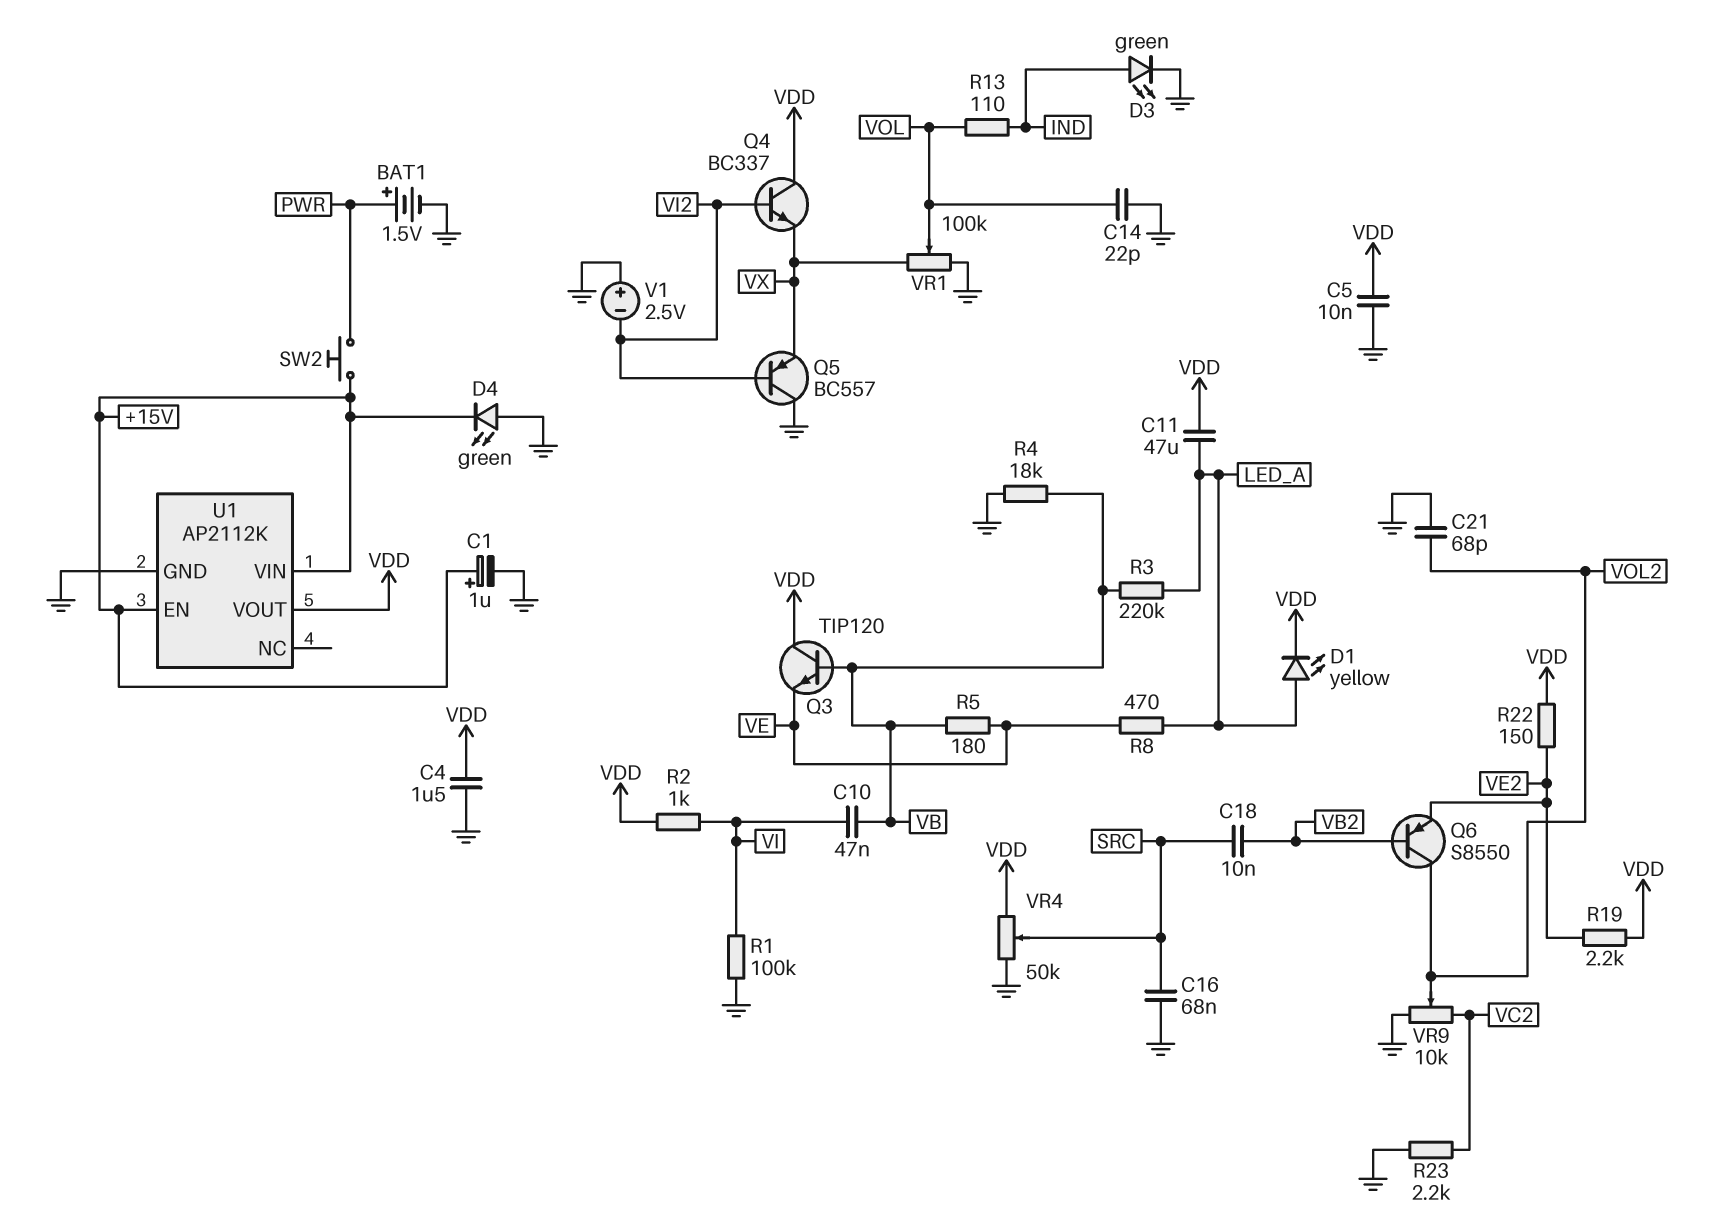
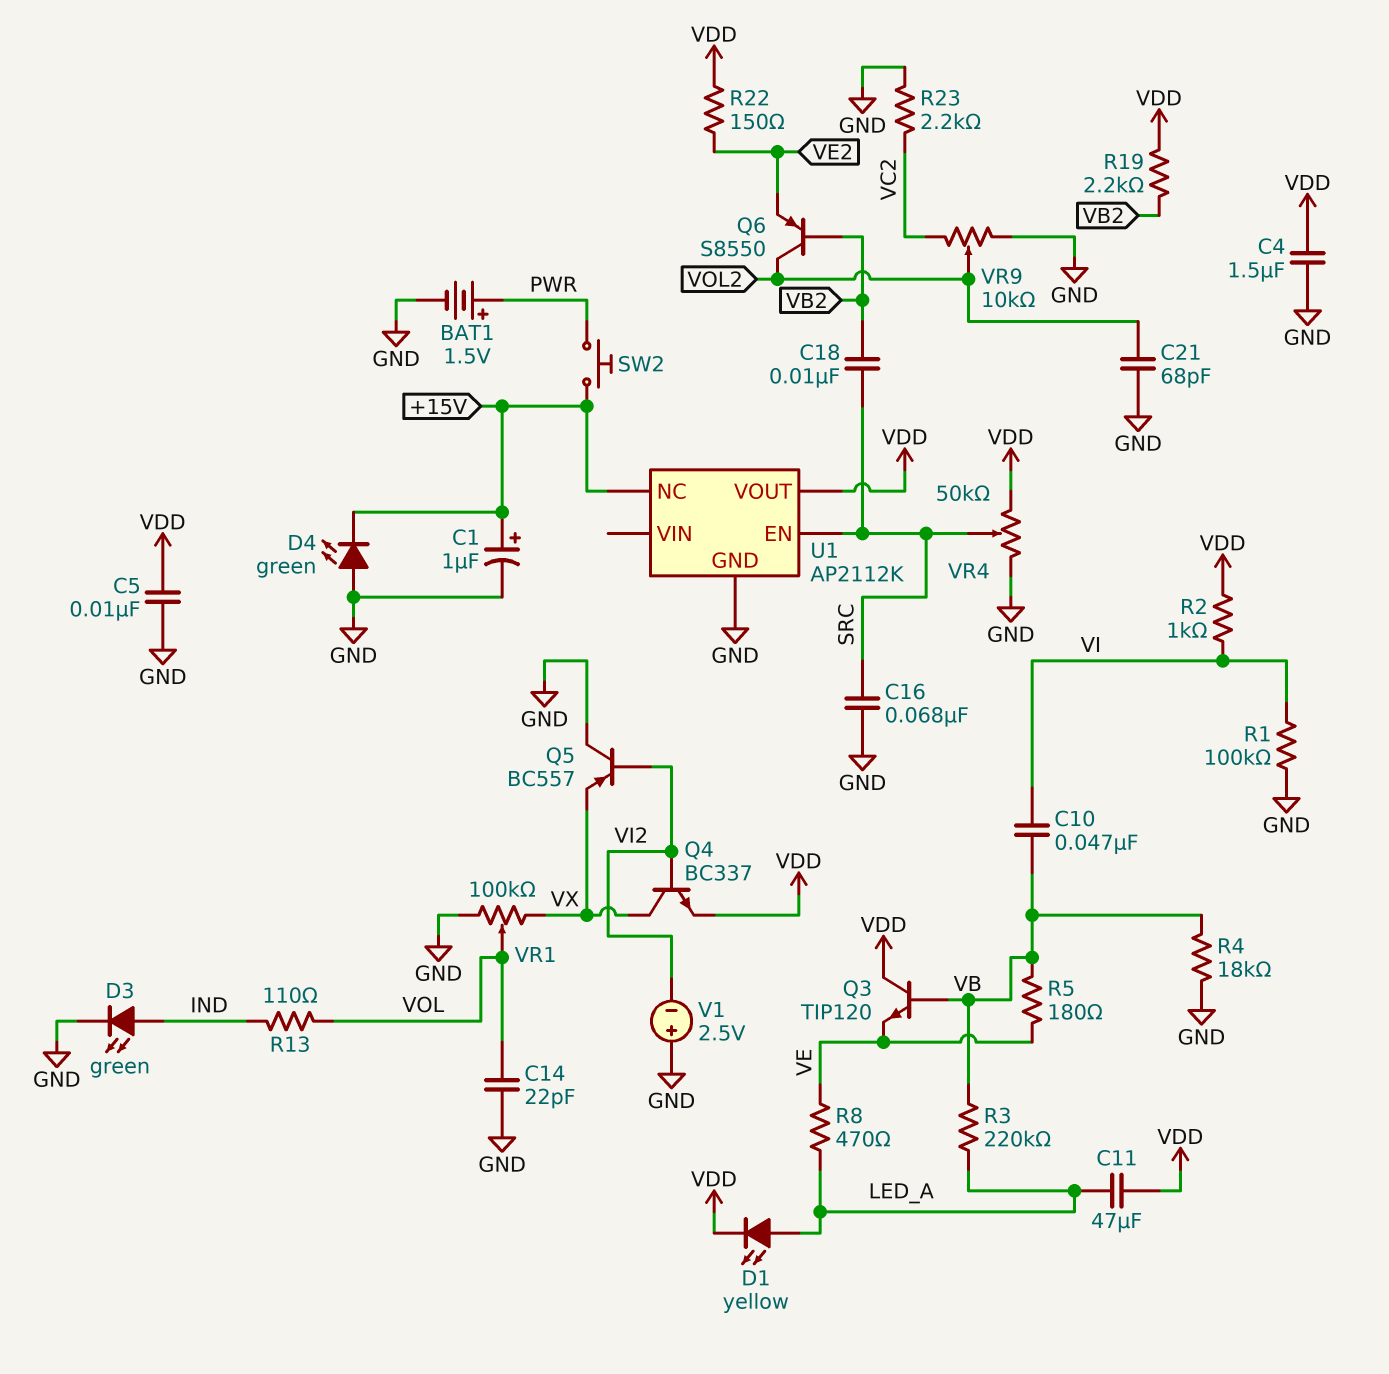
Q4: NPN BC337 (B VI2, C VDD, E VX) -> NPN BC337 (B VI2, C VX, E VDD)
R19: 2.2k (VDD, VE2) -> 2.2k (VB2, VDD)
U1 pin EN: +15V -> SRC
U1 pin NC: none -> +15V
U1 pin VIN: +15V -> none

